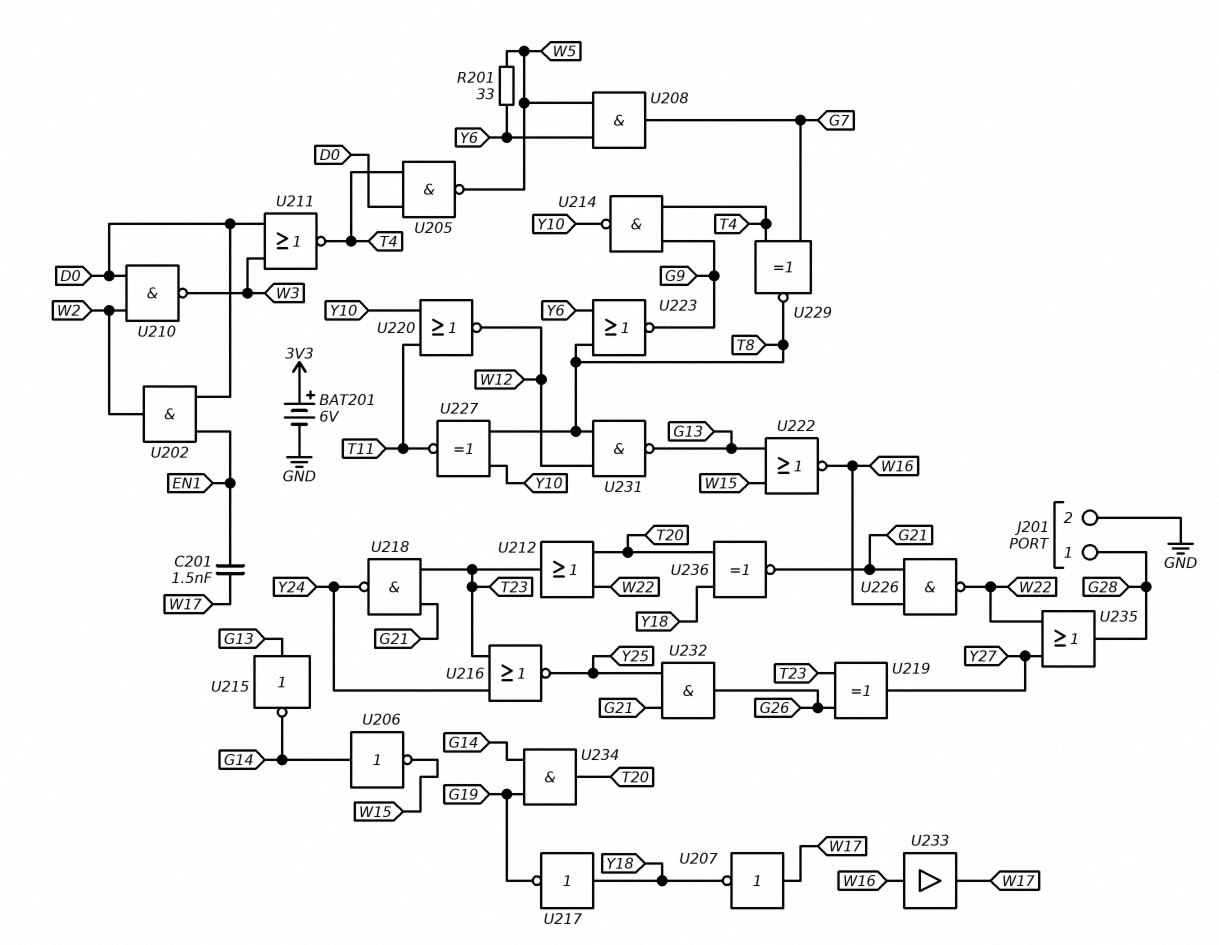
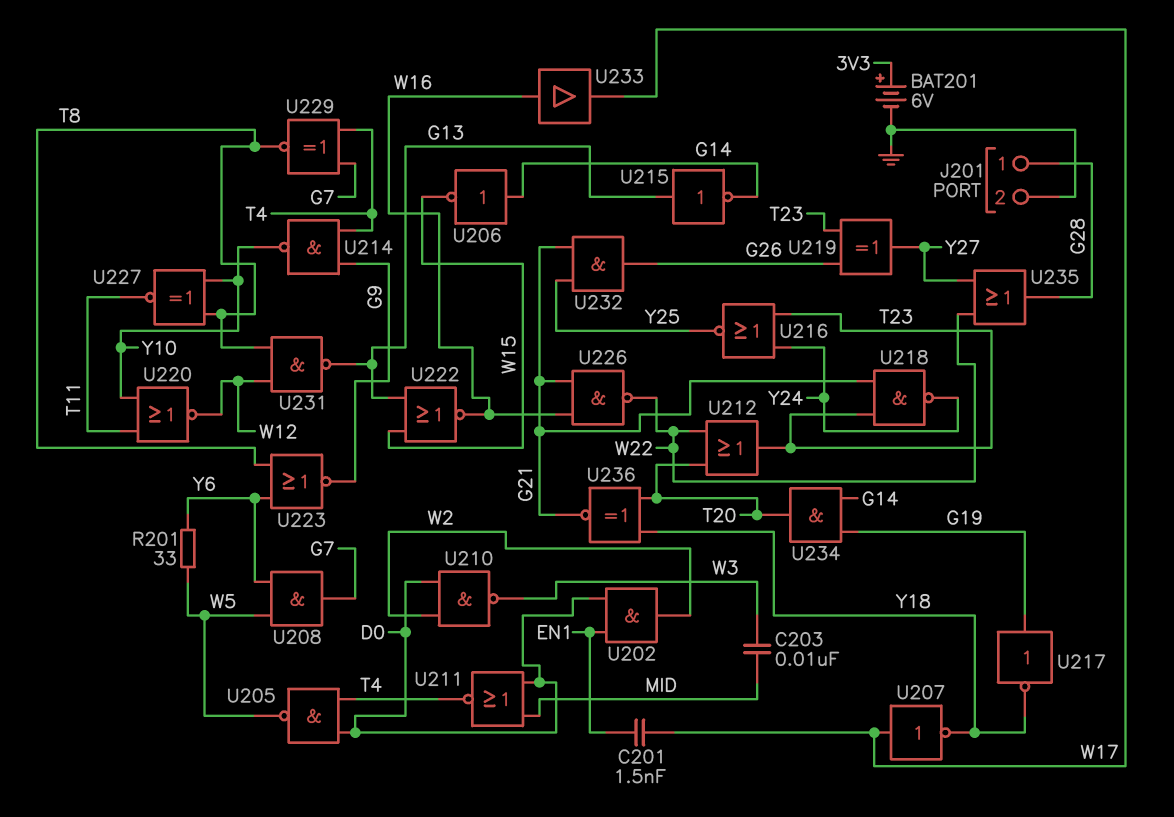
C203: none -> 10nF (MID, W3)
U211: NOR (in D0, in W3, out T4) -> NOR (in D0, in MID, out T4)
U217: NOT (in Y18, out G19) -> NOT (in G19, out Y18)

